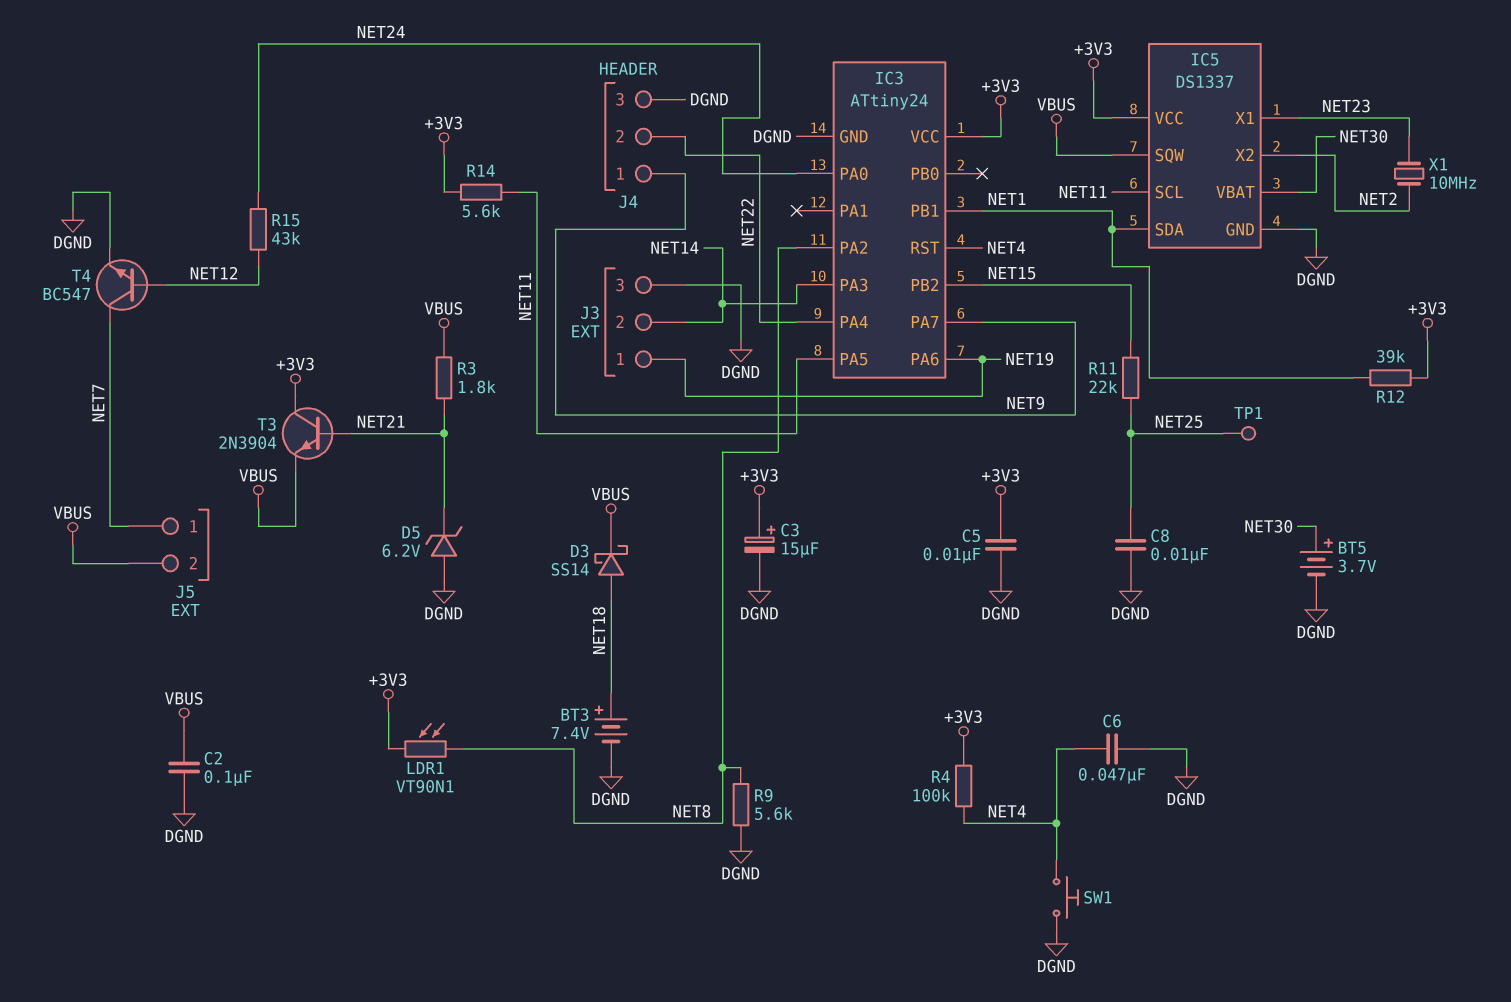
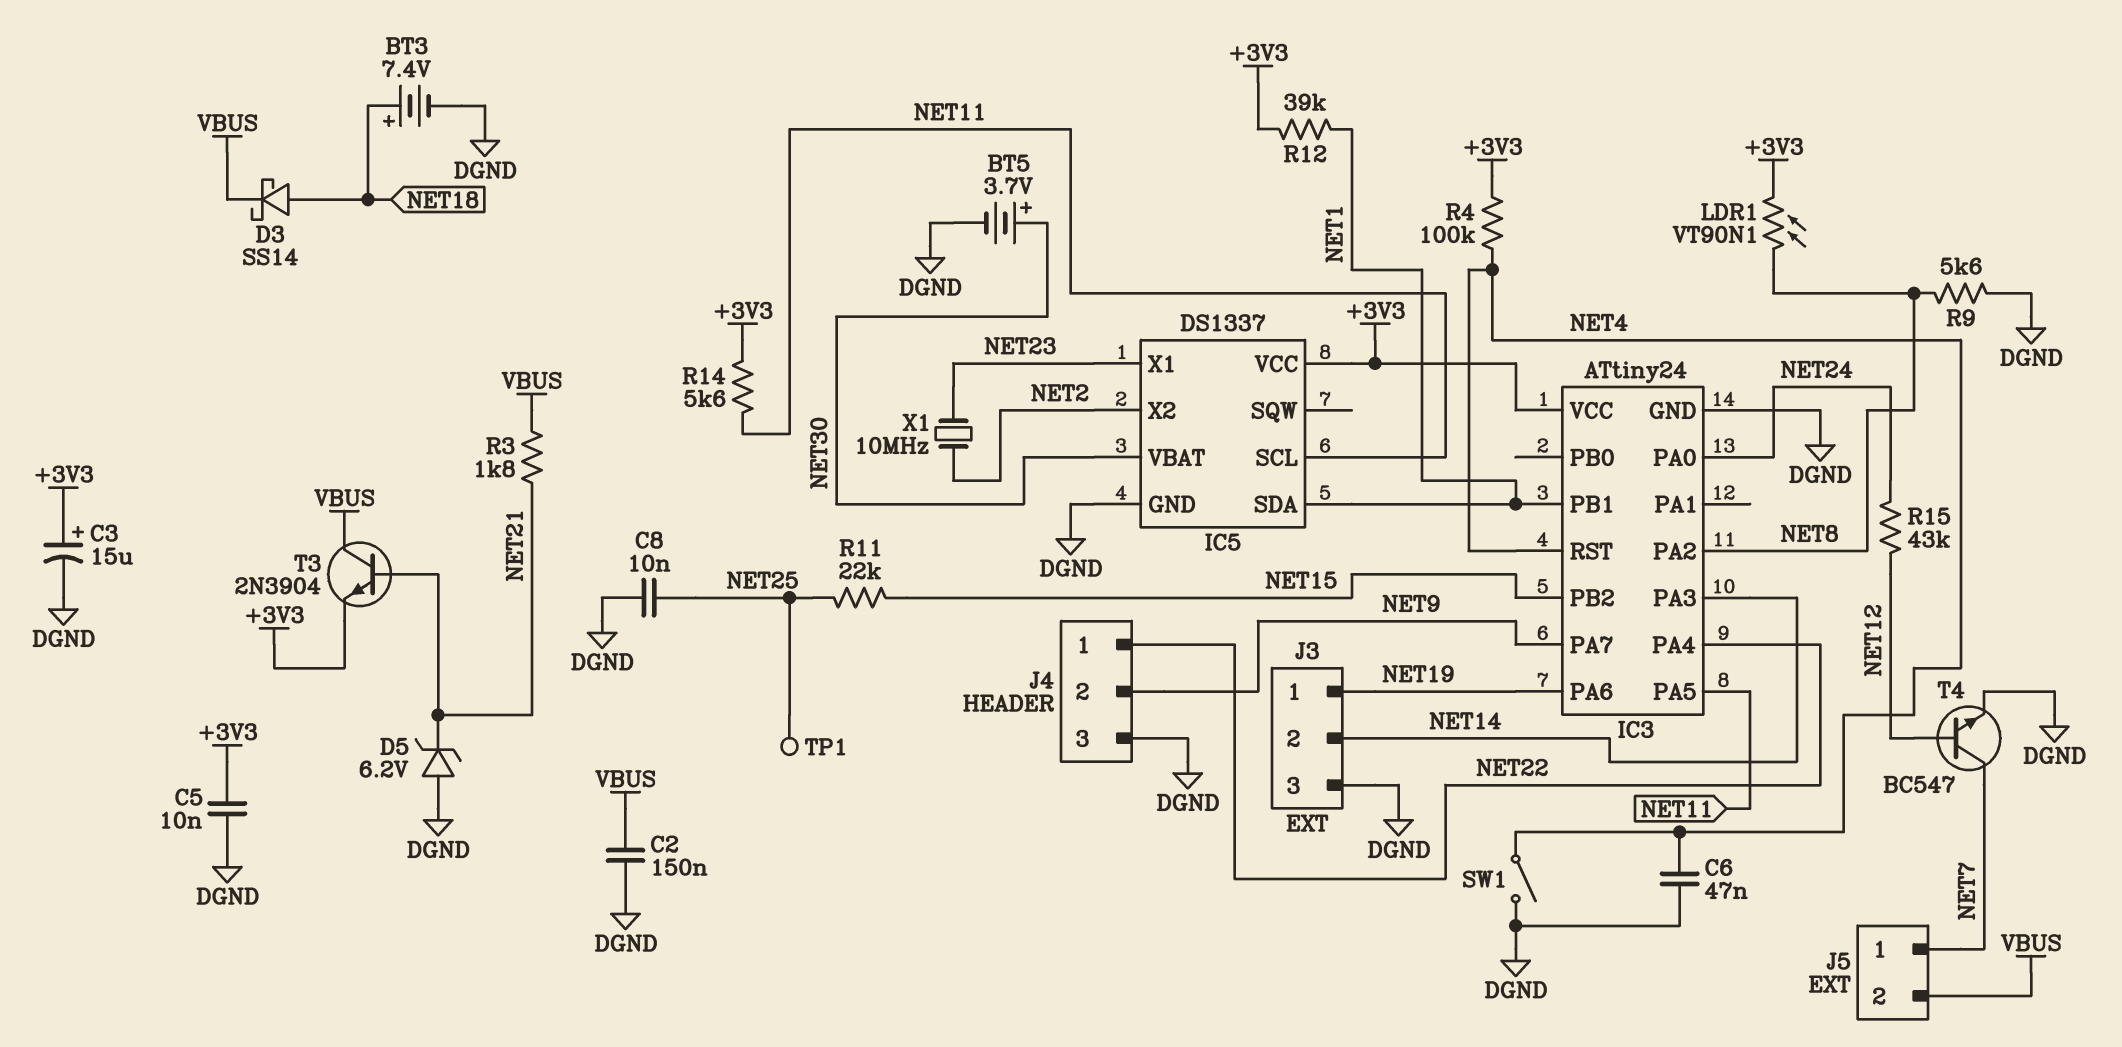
C2: 100nF (DGND, VBUS) -> 150nF (DGND, VBUS)
IC5 pin SQW: VBUS -> none
J4 pin 1: NET9 -> NET22
J4 pin 2: NET22 -> NET9
SW1: button (DGND, NET4) -> switch (DGND, NET4)
T3: NPN 2N3904 (B NET21, C +3V3, E VBUS) -> NPN 2N3904 (B NET21, C VBUS, E +3V3)

